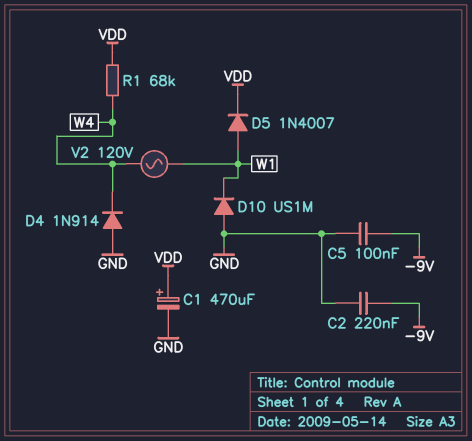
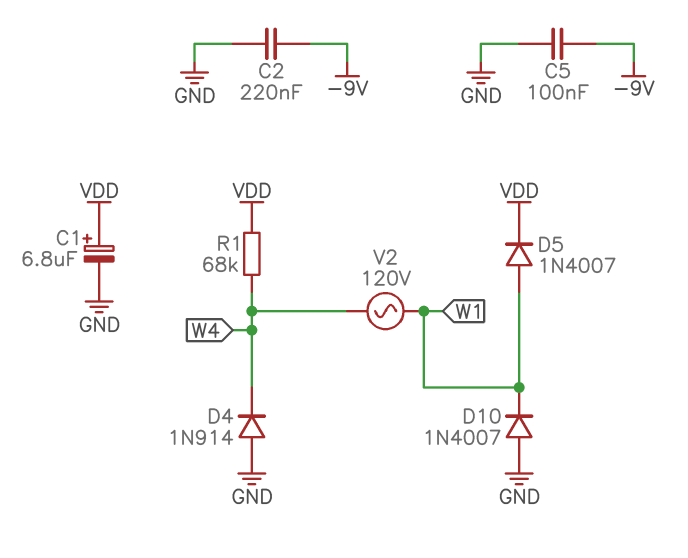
C1: 470uF (plus VDD, minus GND) -> 6.8uF (plus VDD, minus GND)
D10: diode US1M (A GND, K W1) -> diode 1N4007 (A GND, K W1)

